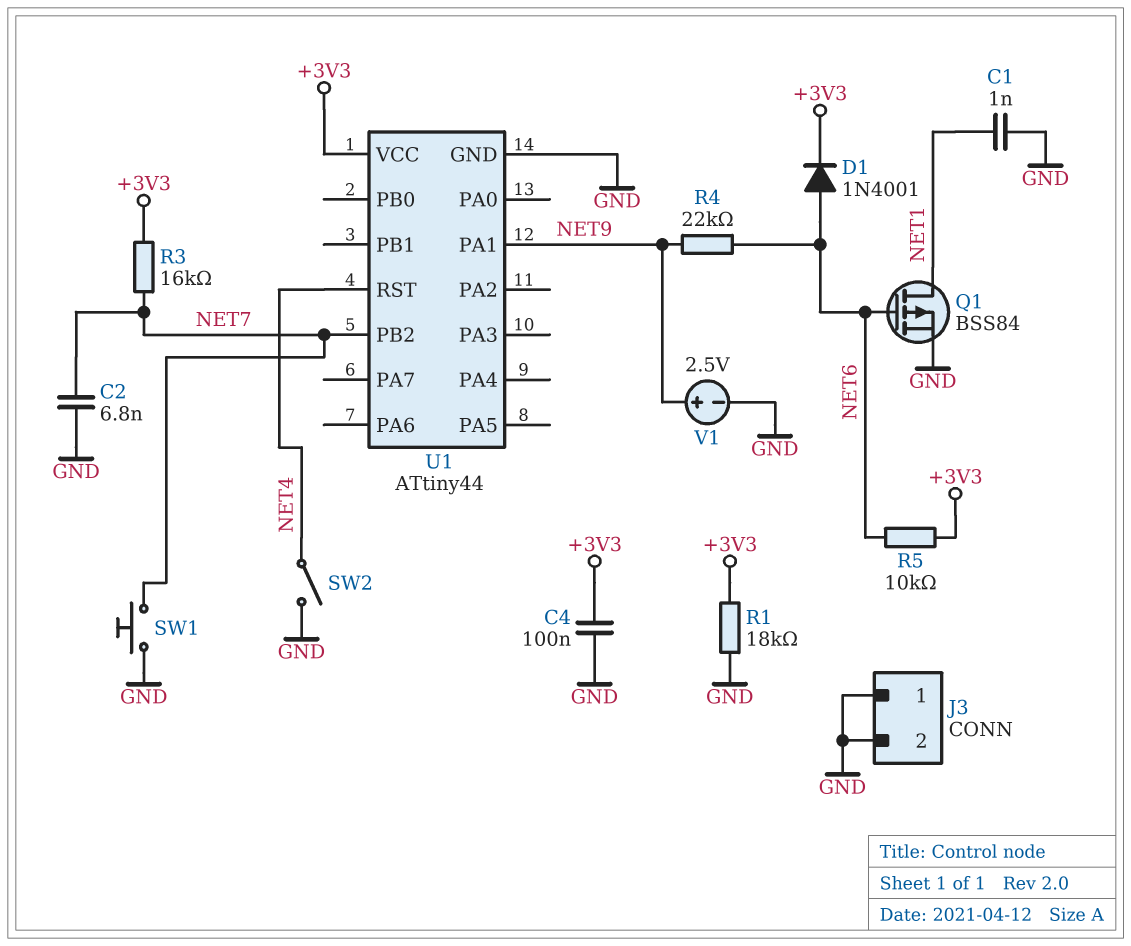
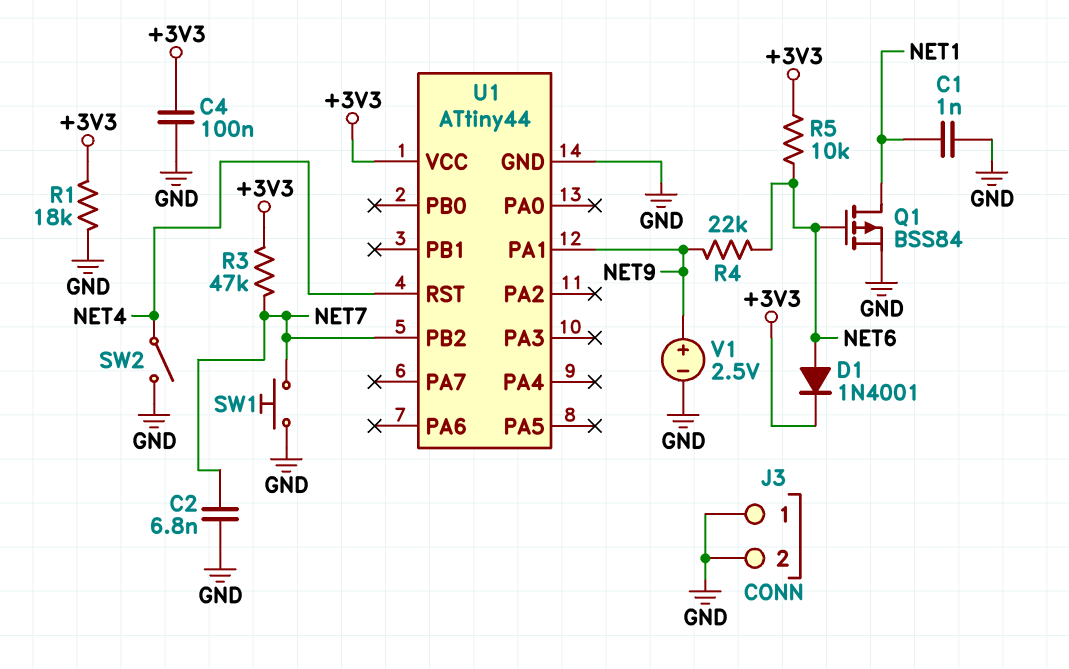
R3: 16k (+3V3, NET7) -> 47k (+3V3, NET7)

